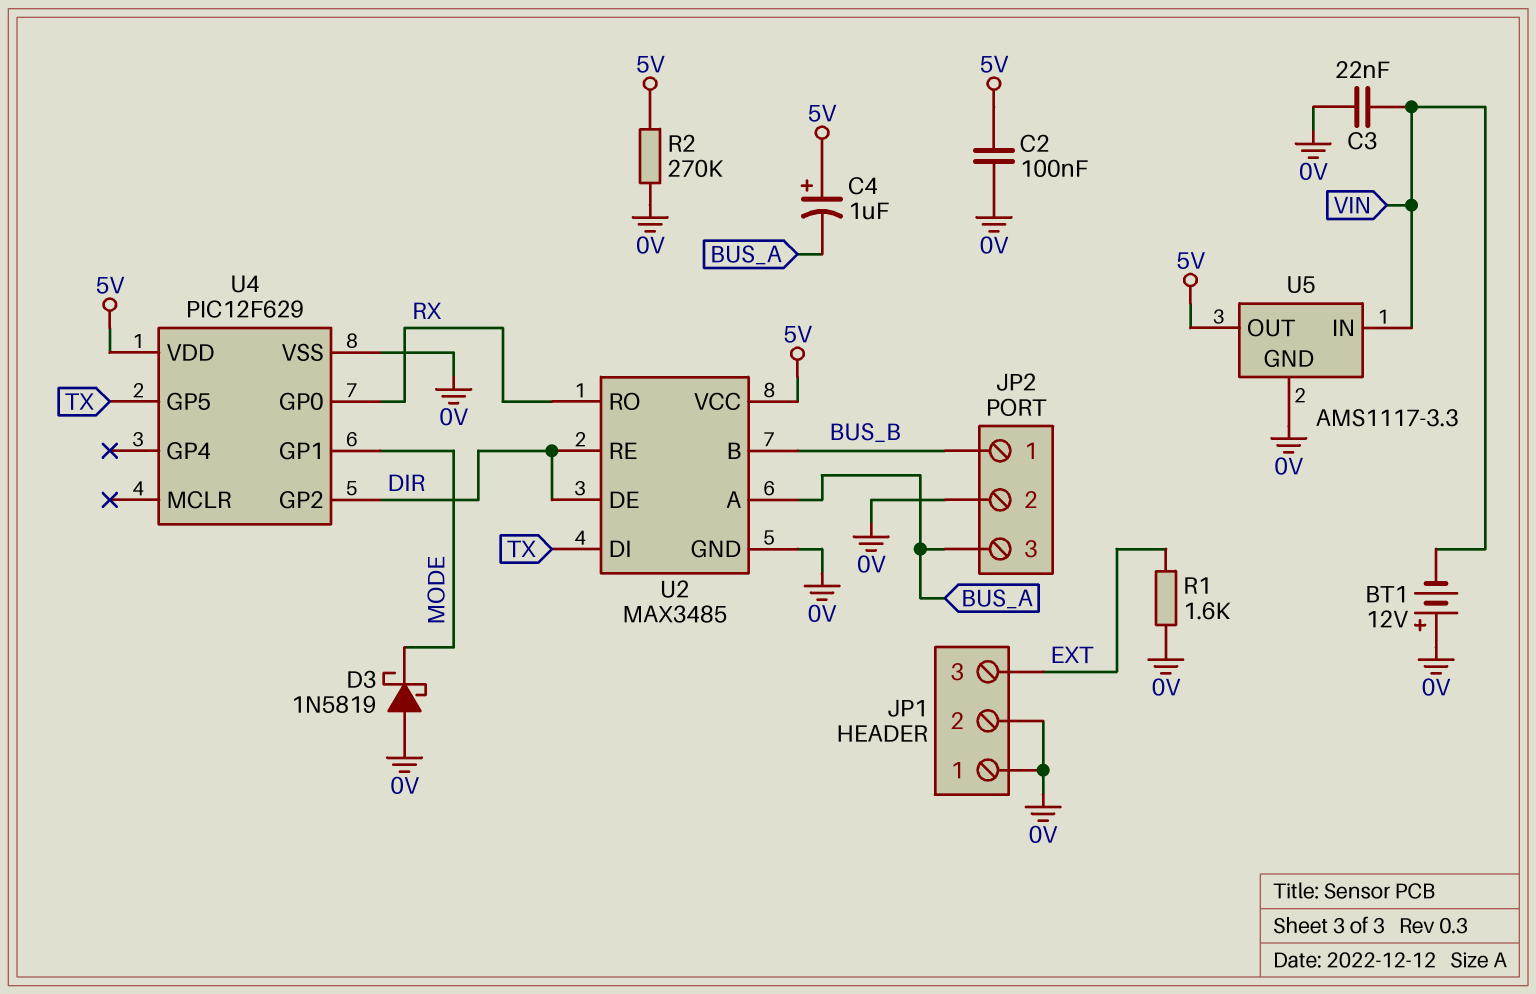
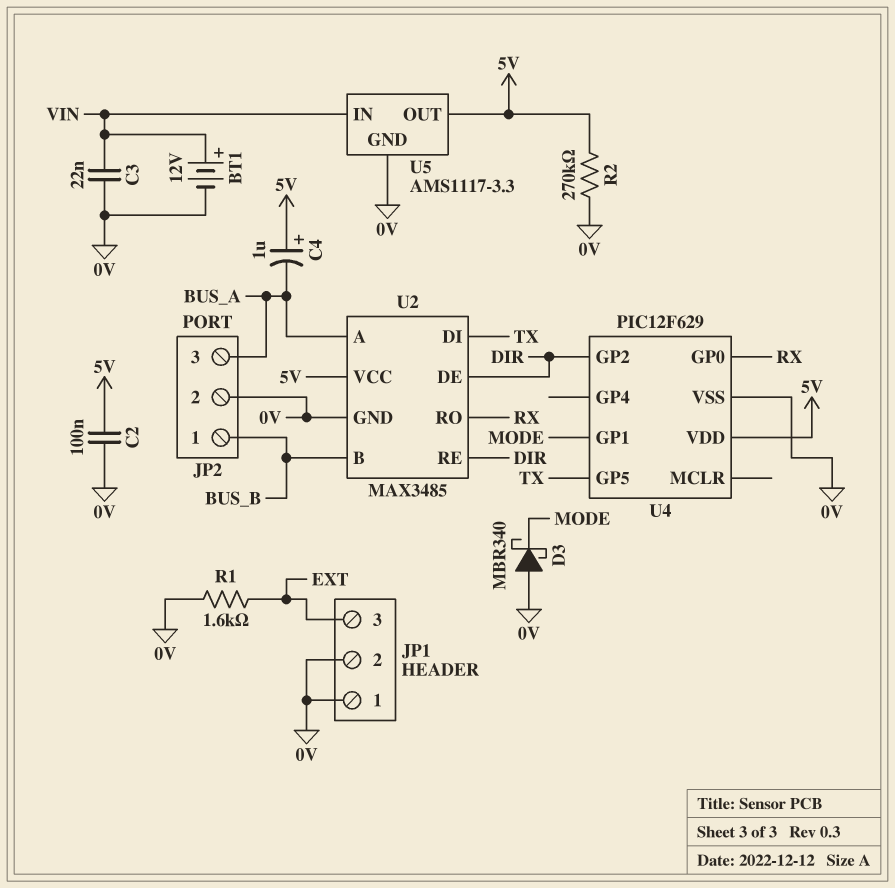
BT1: 12V (plus 0V, minus VIN) -> 12V (plus VIN, minus 0V)
D3: schottky 1N5819 (A 0V, K MODE) -> schottky MBR340 (A 0V, K MODE)

